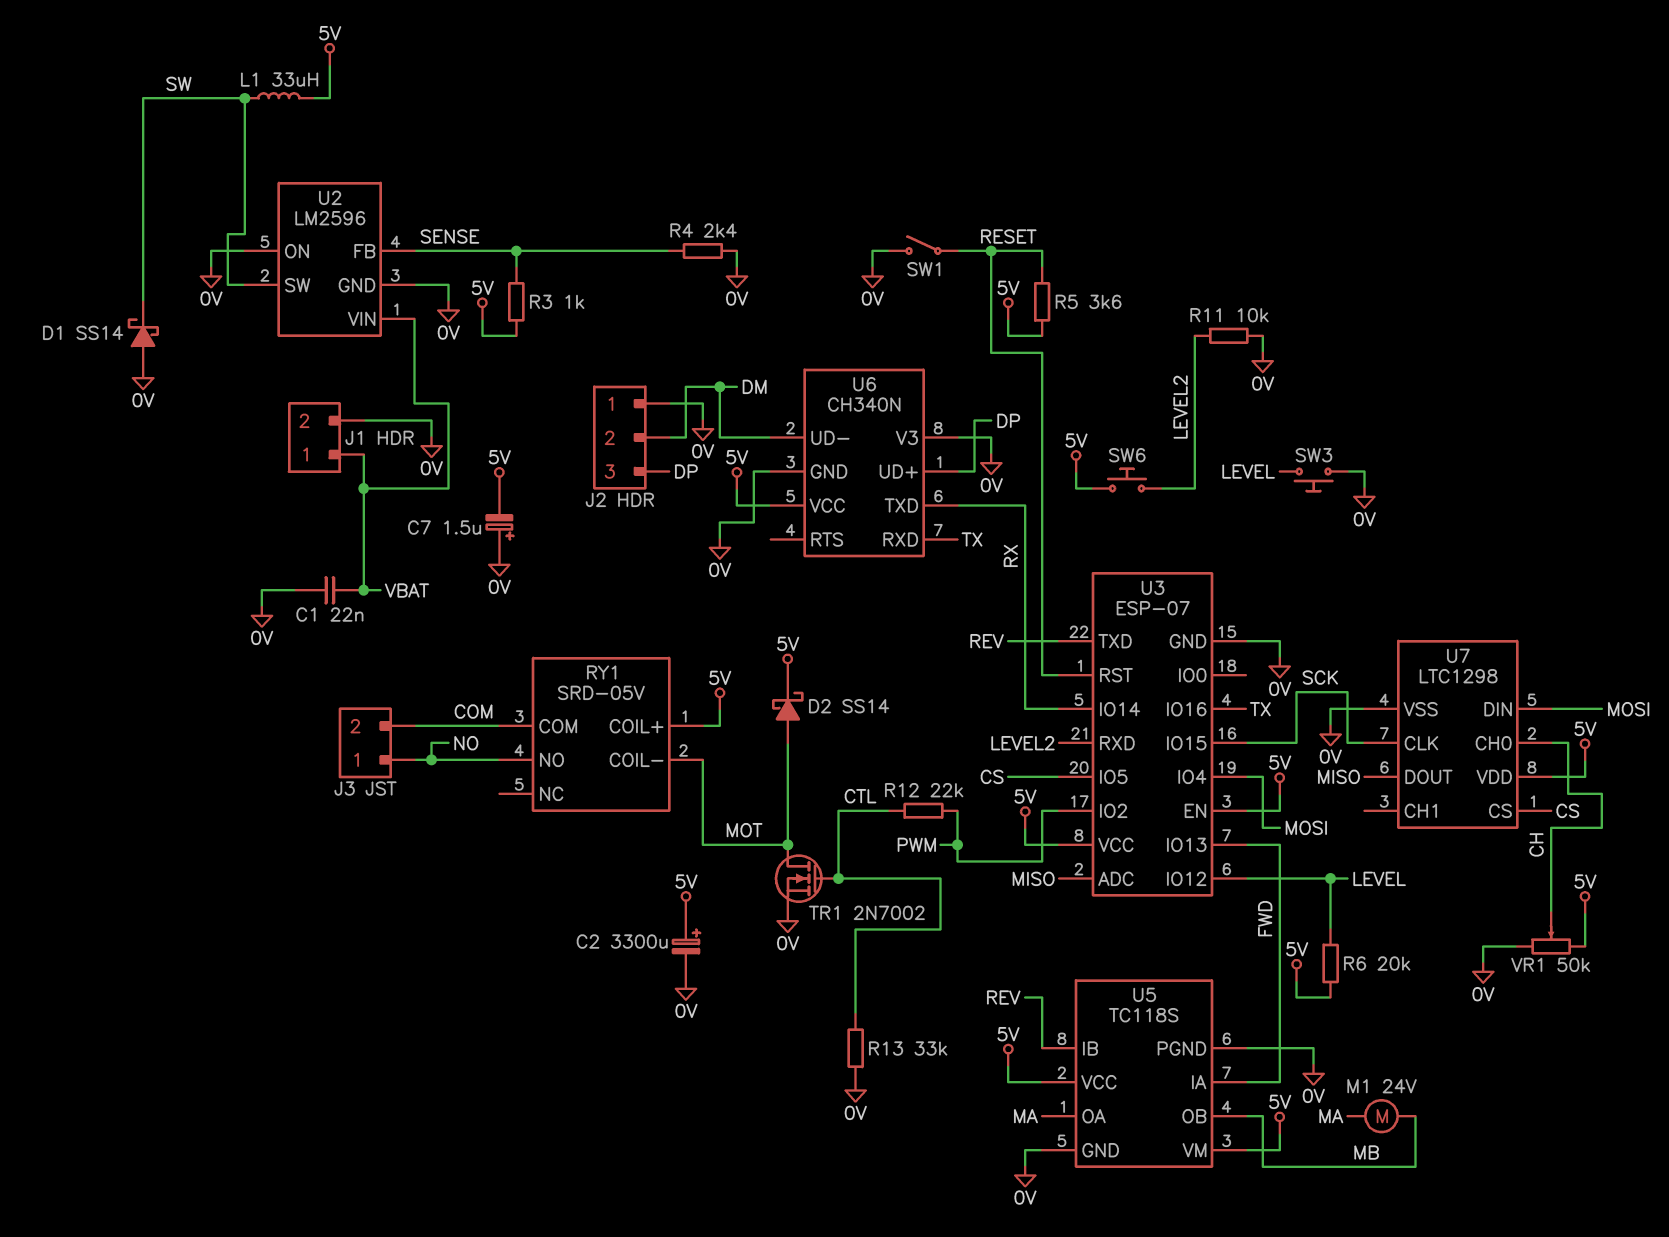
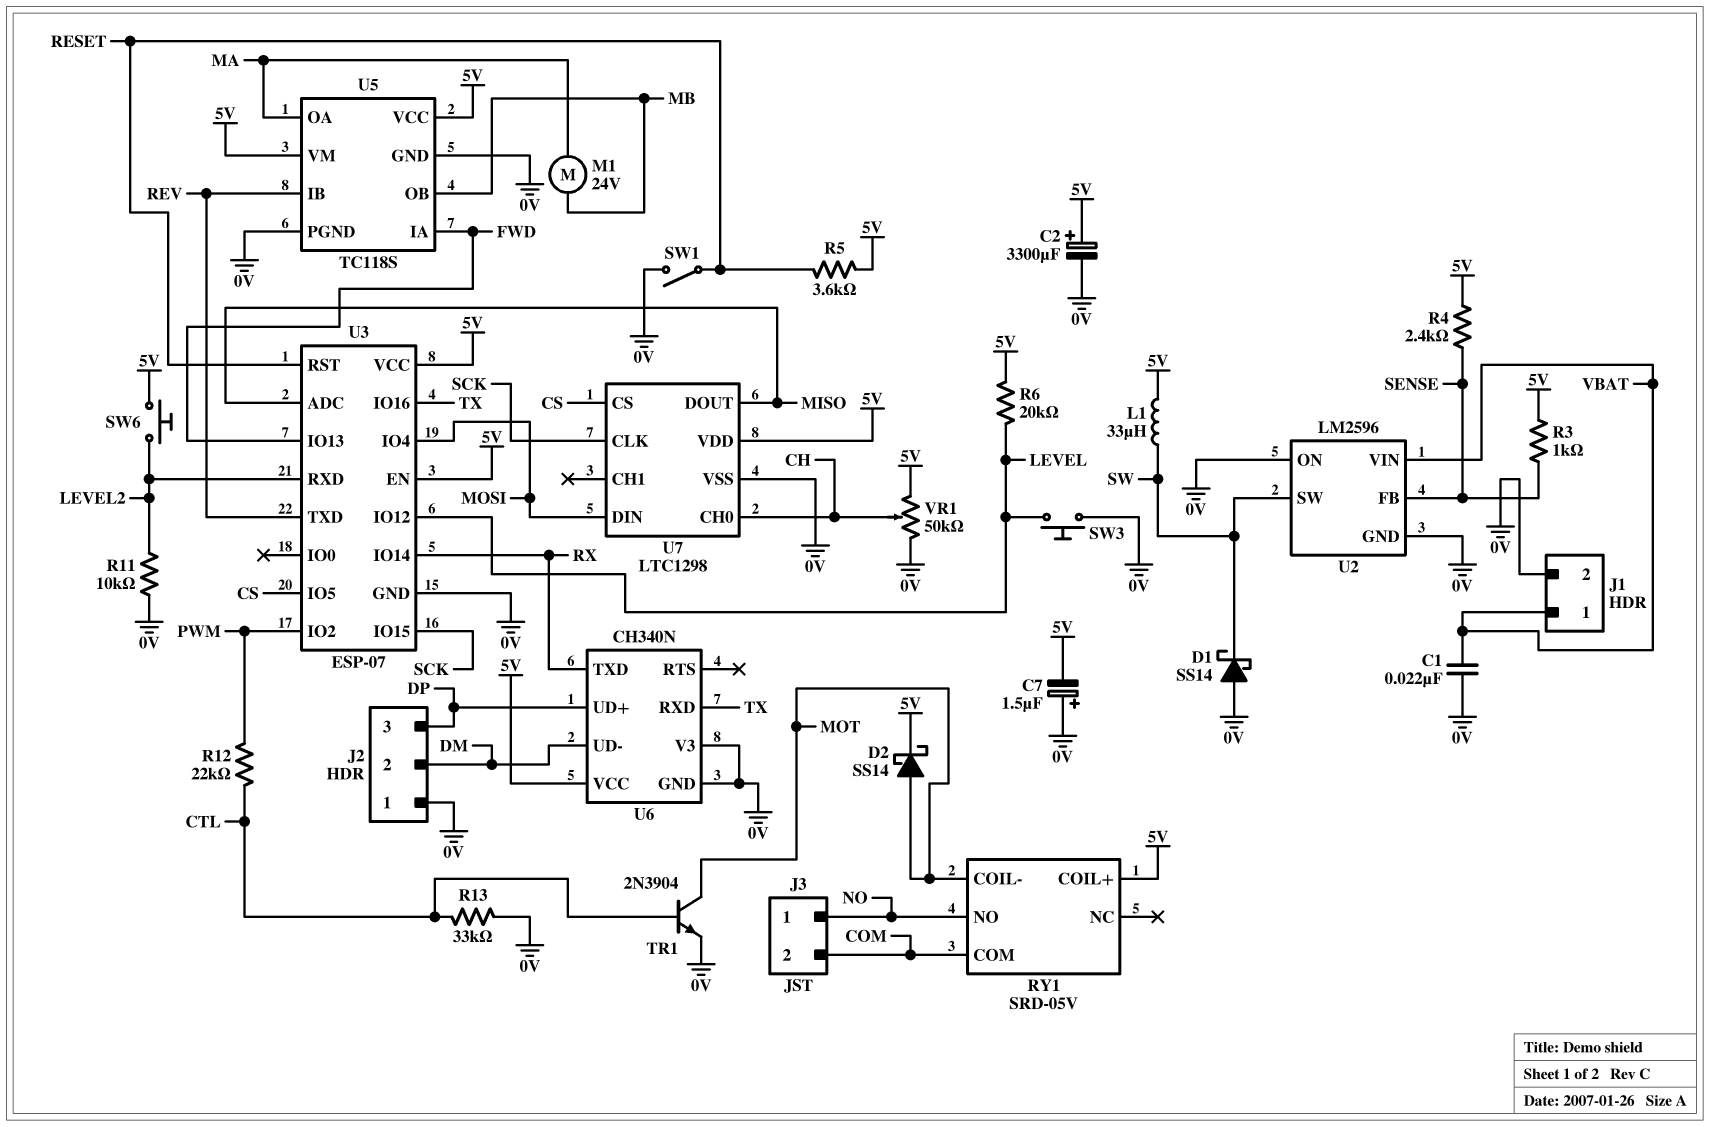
R4: 2.4k (0V, SENSE) -> 2.4k (5V, SENSE)
TR1: NMOS 2N7002 (G CTL, D MOT, S 0V) -> NPN 2N3904 (B CTL, C MOT, E 0V)

